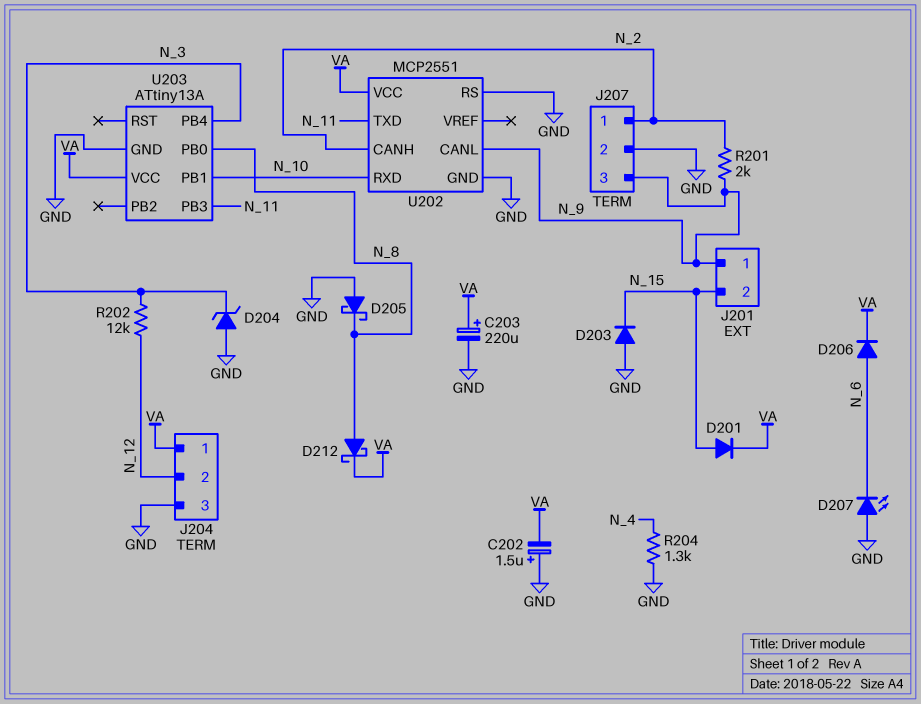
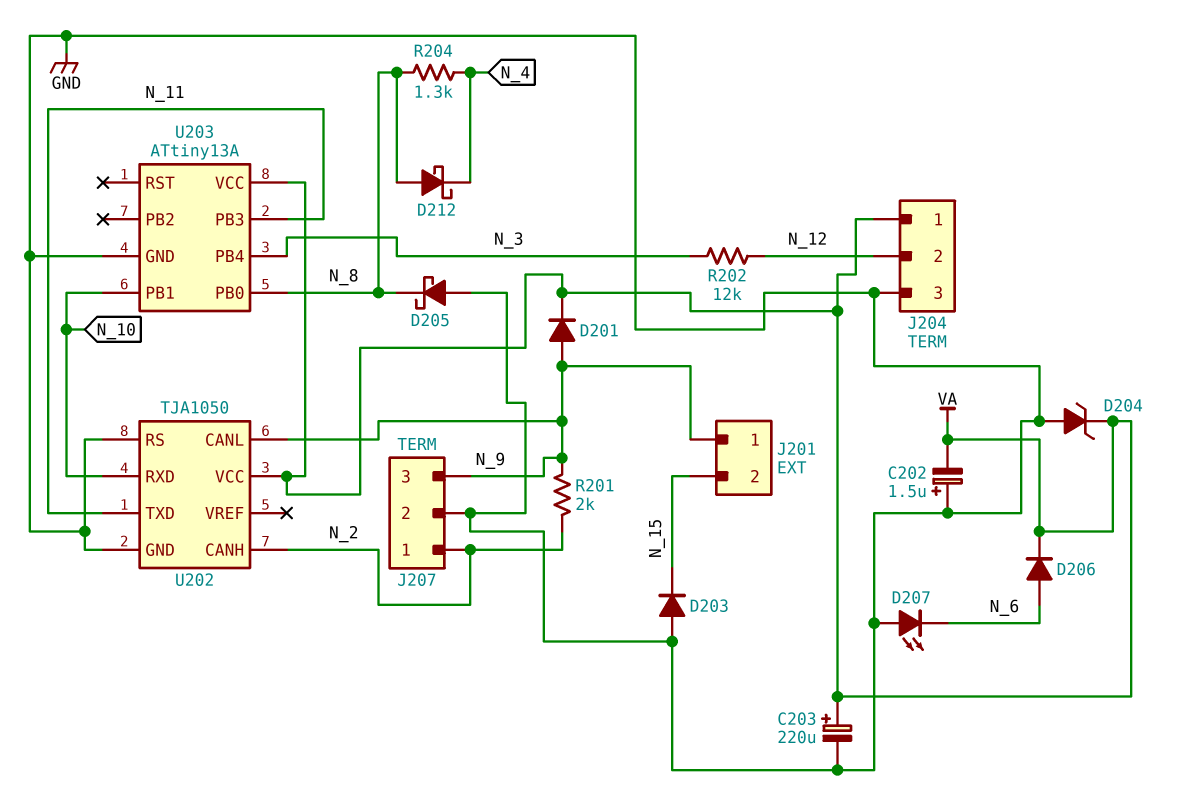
D201: diode (A N_15, K VA) -> diode (A N_9, K VA)
D204: zener (A GND, K N_3) -> zener (A GND, K VA)
D212: schottky (A N_8, K VA) -> schottky (A N_8, K N_4)
R204: 1.3k (GND, N_4) -> 1.3k (N_4, N_8)
U202: MCP2551 -> TJA1050

